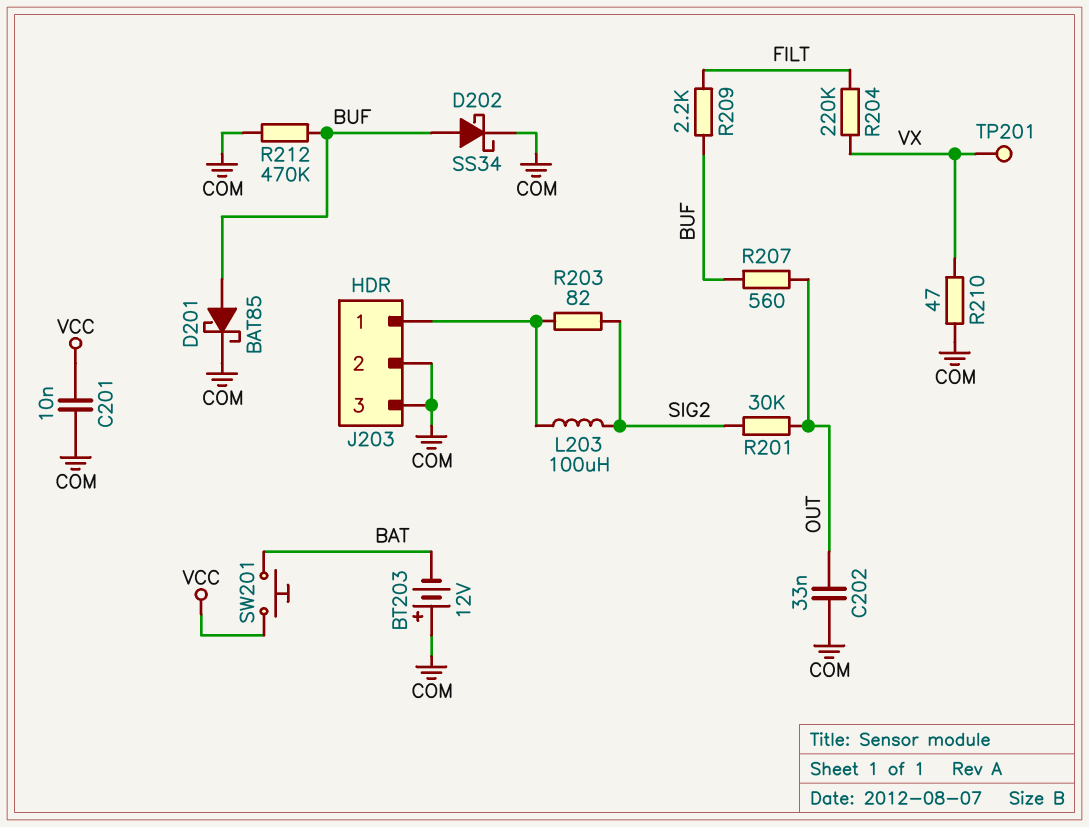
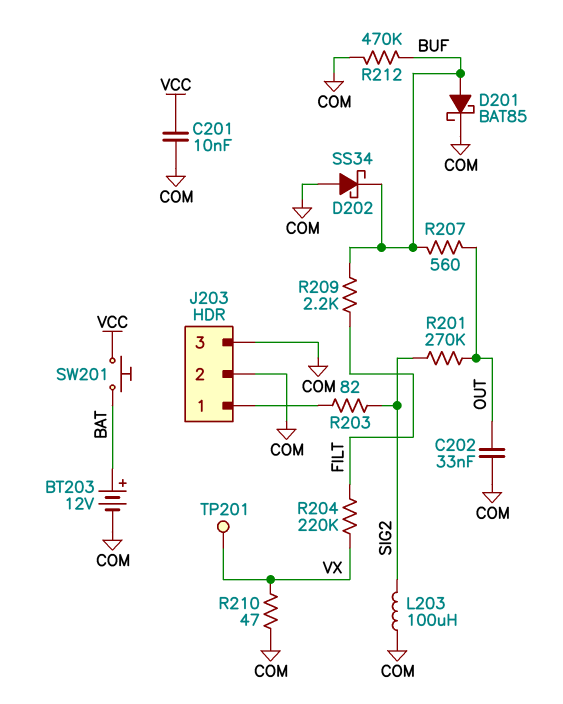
BT203: 12V (plus COM, minus BAT) -> 12V (plus BAT, minus COM)
D202: schottky SS34 (A BUF, K COM) -> schottky SS34 (A COM, K BUF)
L203: 100uH (J203/1, SIG2) -> 100uH (COM, SIG2)
R201: 30k (OUT, SIG2) -> 270k (OUT, SIG2)

